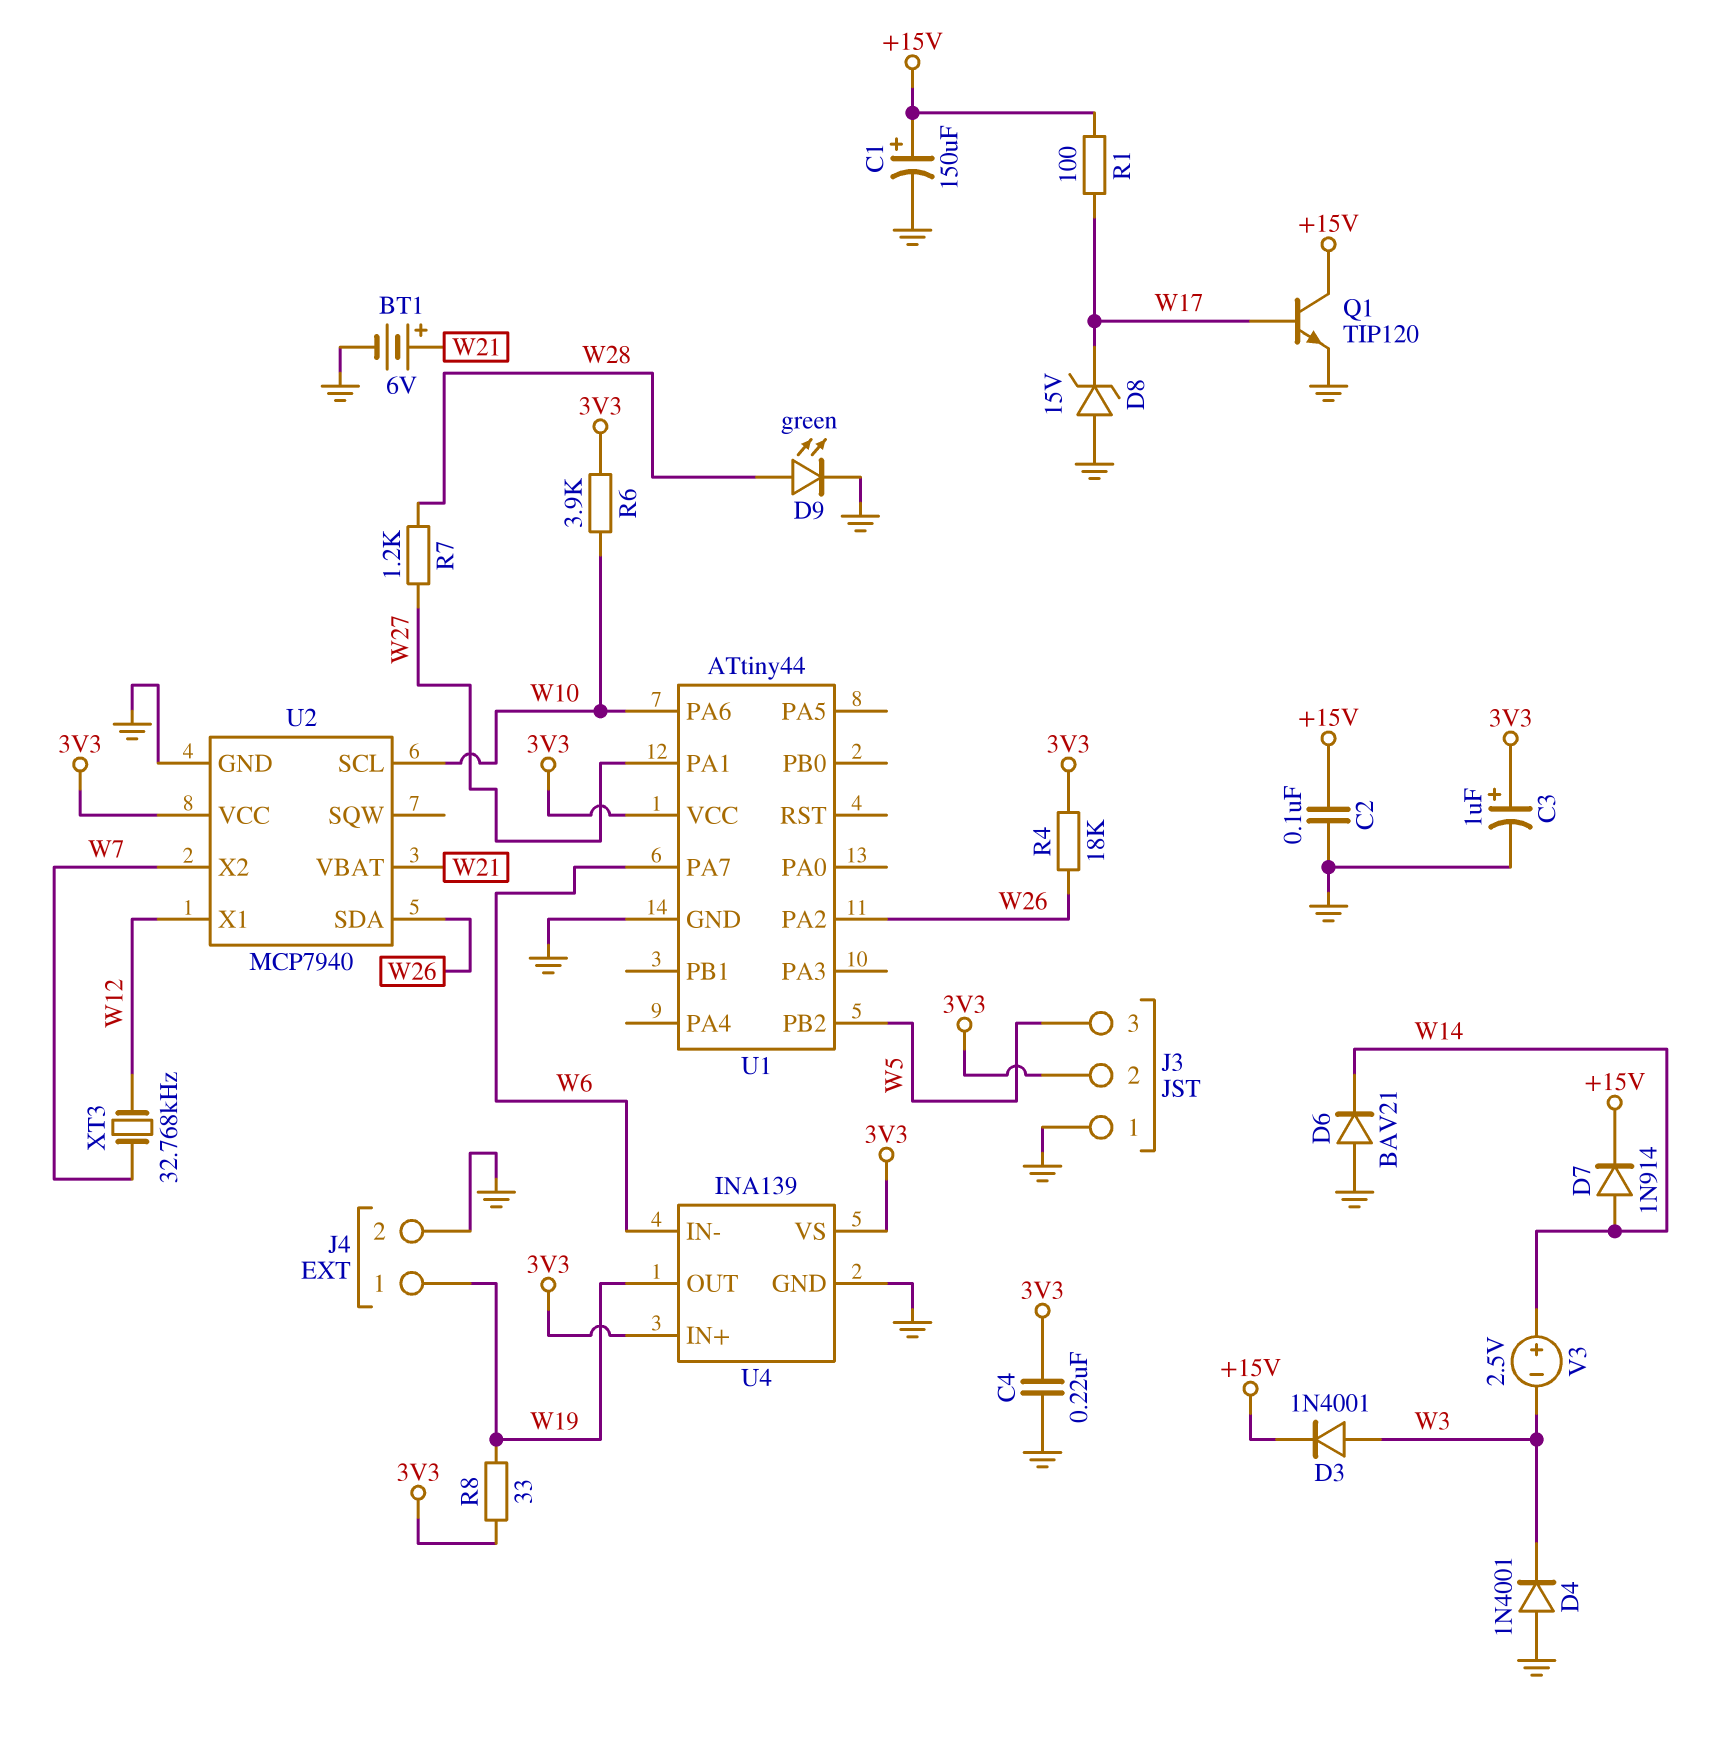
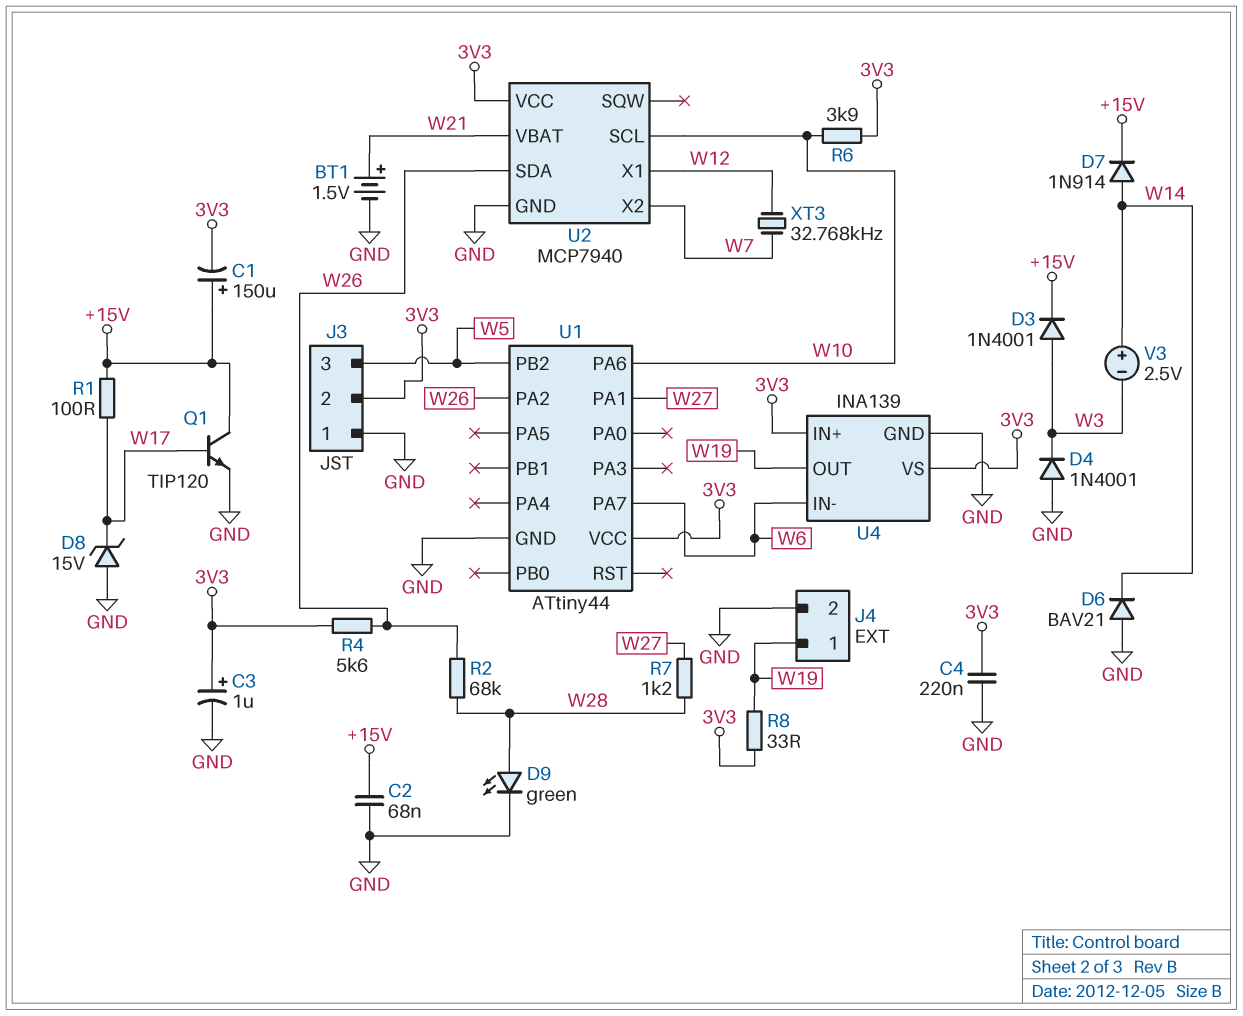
BT1: 6V (plus W21, minus GND) -> 1.5V (plus W21, minus GND)
C1: 150uF (plus +15V, minus GND) -> 150uF (plus +15V, minus 3V3)
C2: 100nF (+15V, GND) -> 68nF (+15V, GND)
R2: none -> 68k (W26, W28)
R4: 18k (3V3, W26) -> 5.6k (3V3, W26)

